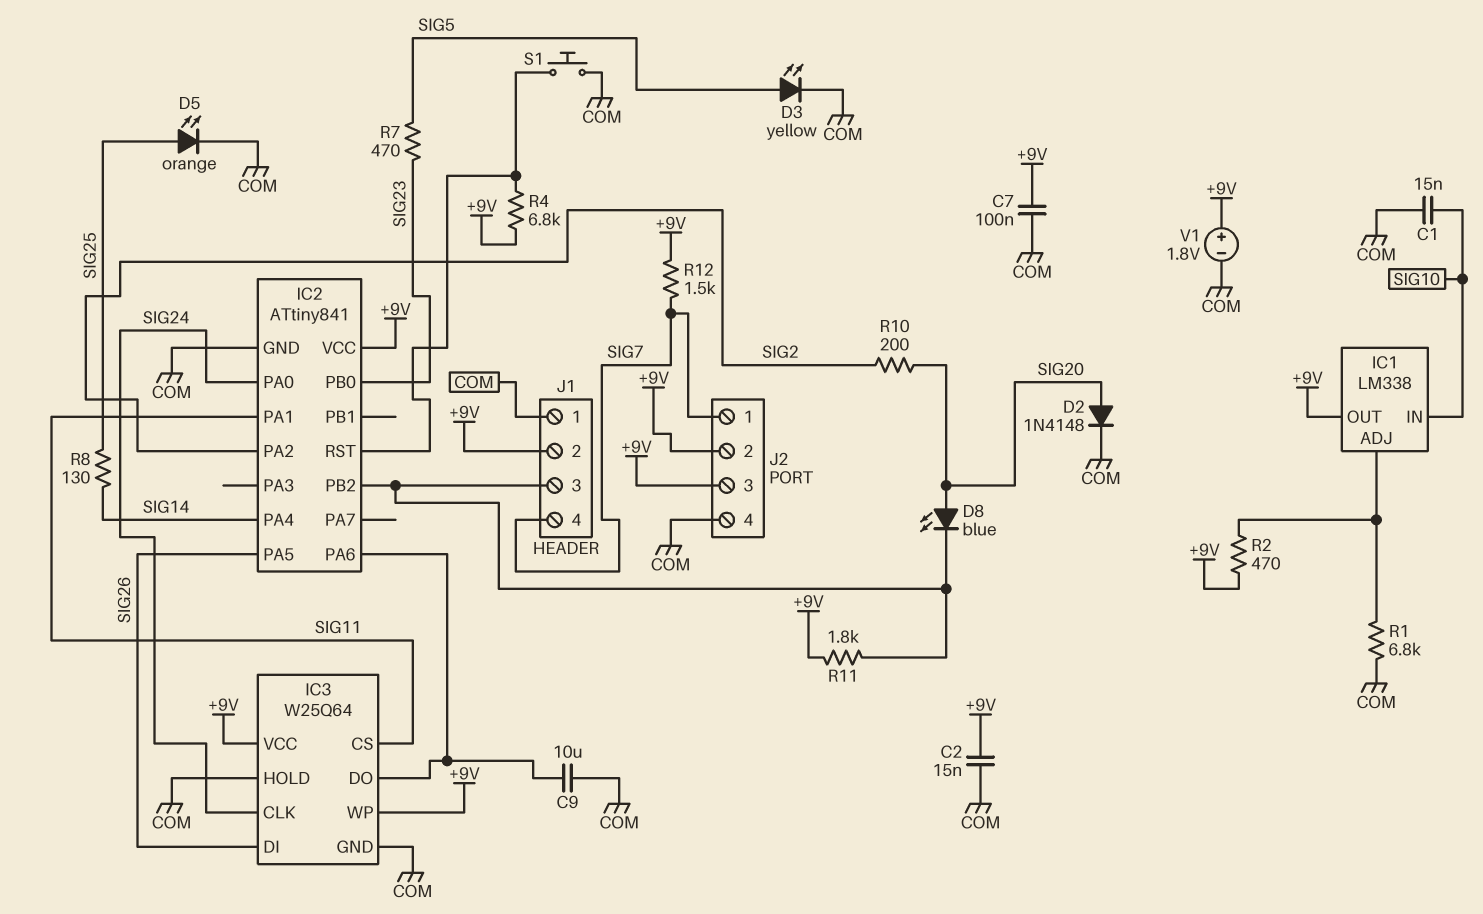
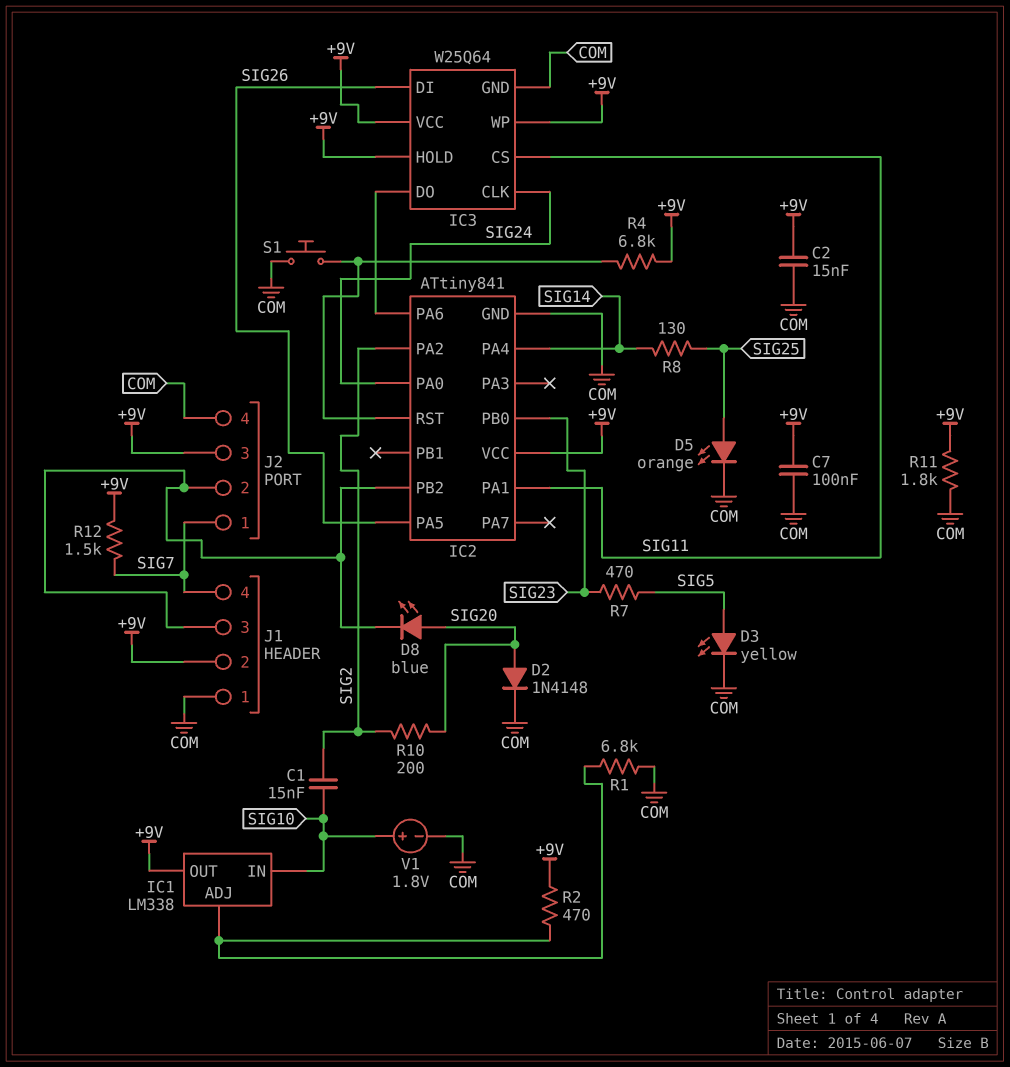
C1: 15nF (COM, SIG10) -> 15nF (SIG2, SIG10)
C9: 10uF (COM, IC2/PA6) -> none
IC3 pin HOLD: COM -> +9V
J2 pin 2: +9V -> IC2/PB2
R11: 1.8k (+9V, IC2/PB2) -> 1.8k (+9V, COM)
V1: 1.8V (plus +9V, minus COM) -> 1.8V (plus SIG10, minus COM)

